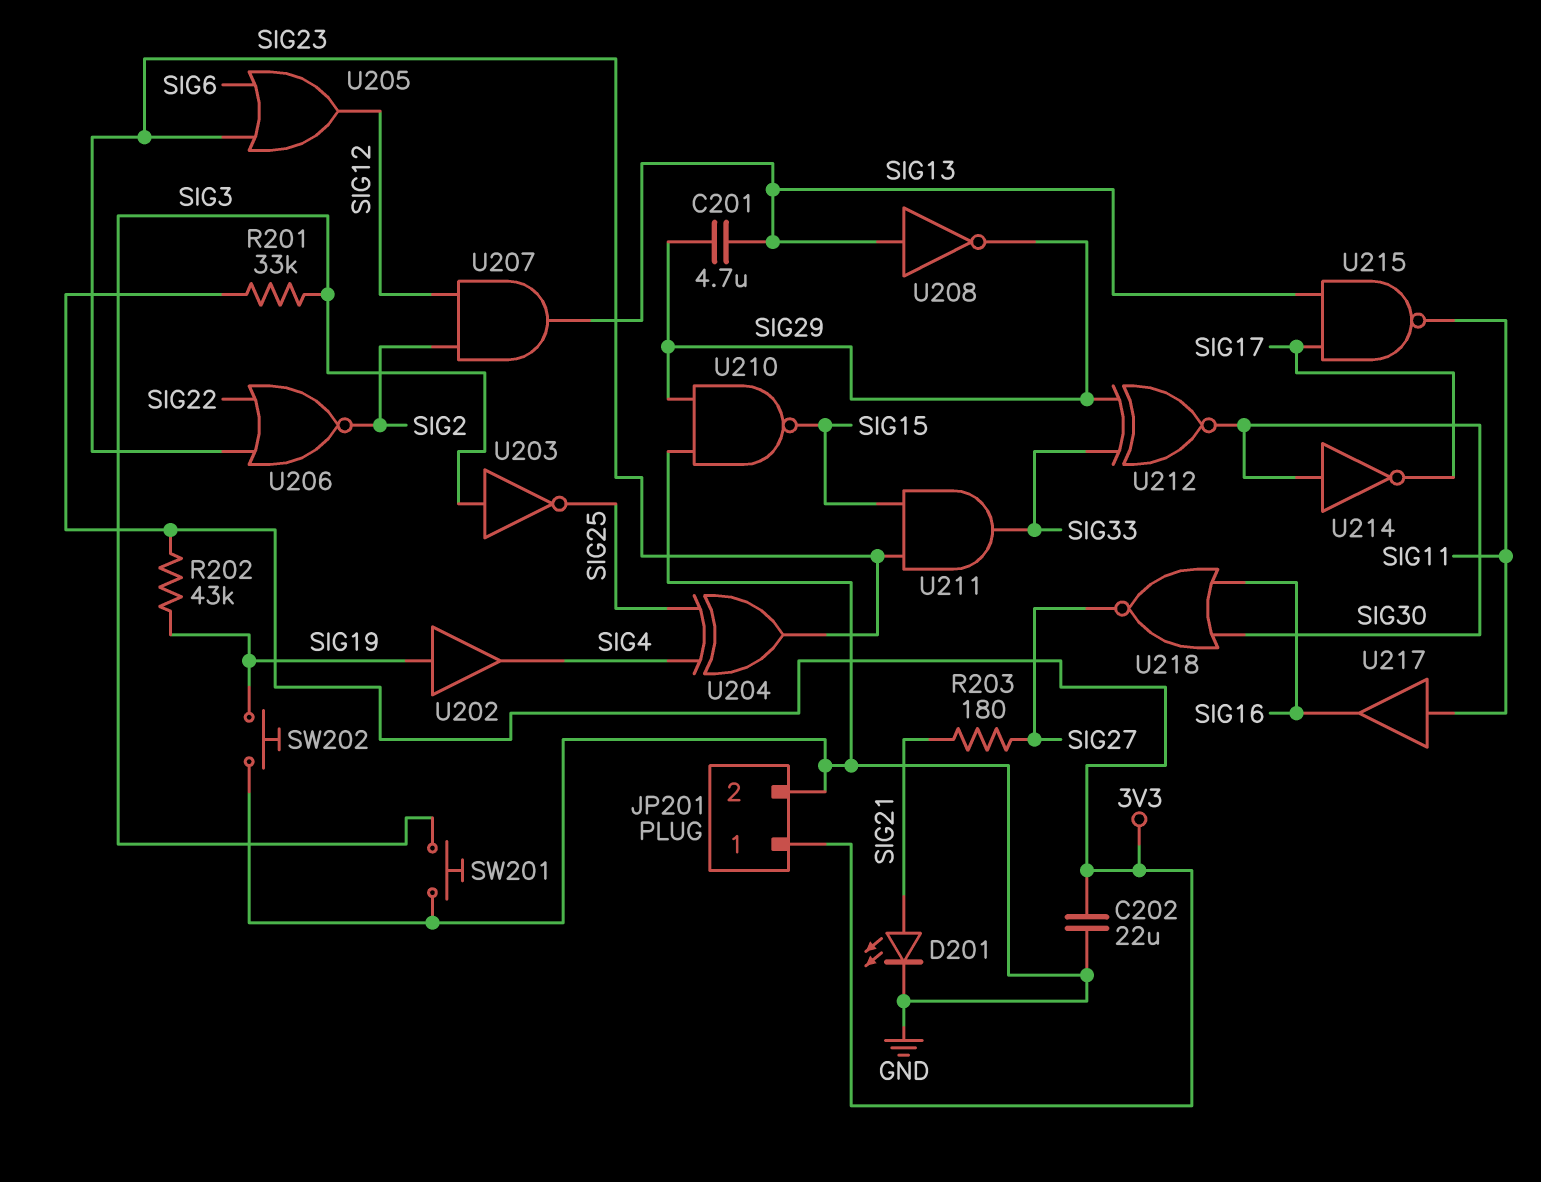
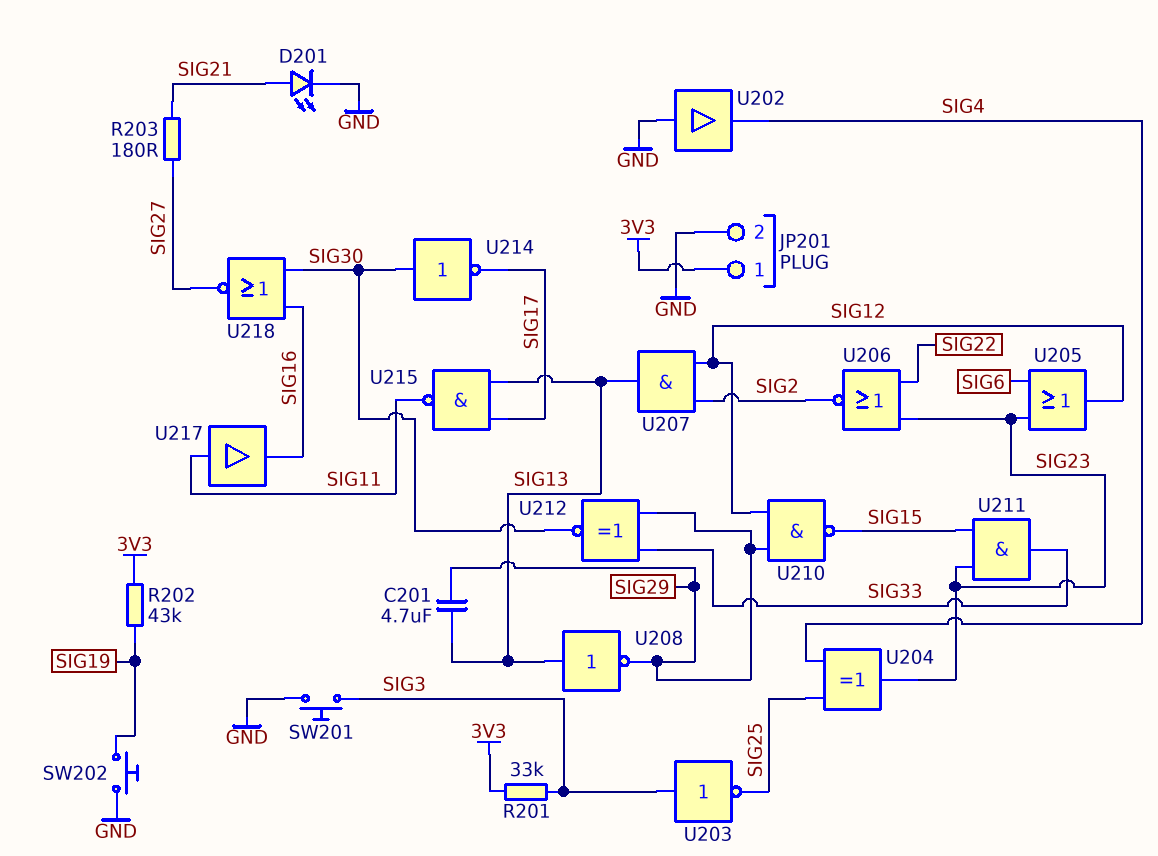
C202: 22uF (3V3, GND) -> none
U202: buffer (in SIG19, out SIG4) -> buffer (in GND, out SIG4)
U210: NAND (in GND, in SIG29, out SIG15) -> NAND (in SIG12, in SIG29, out SIG15)

